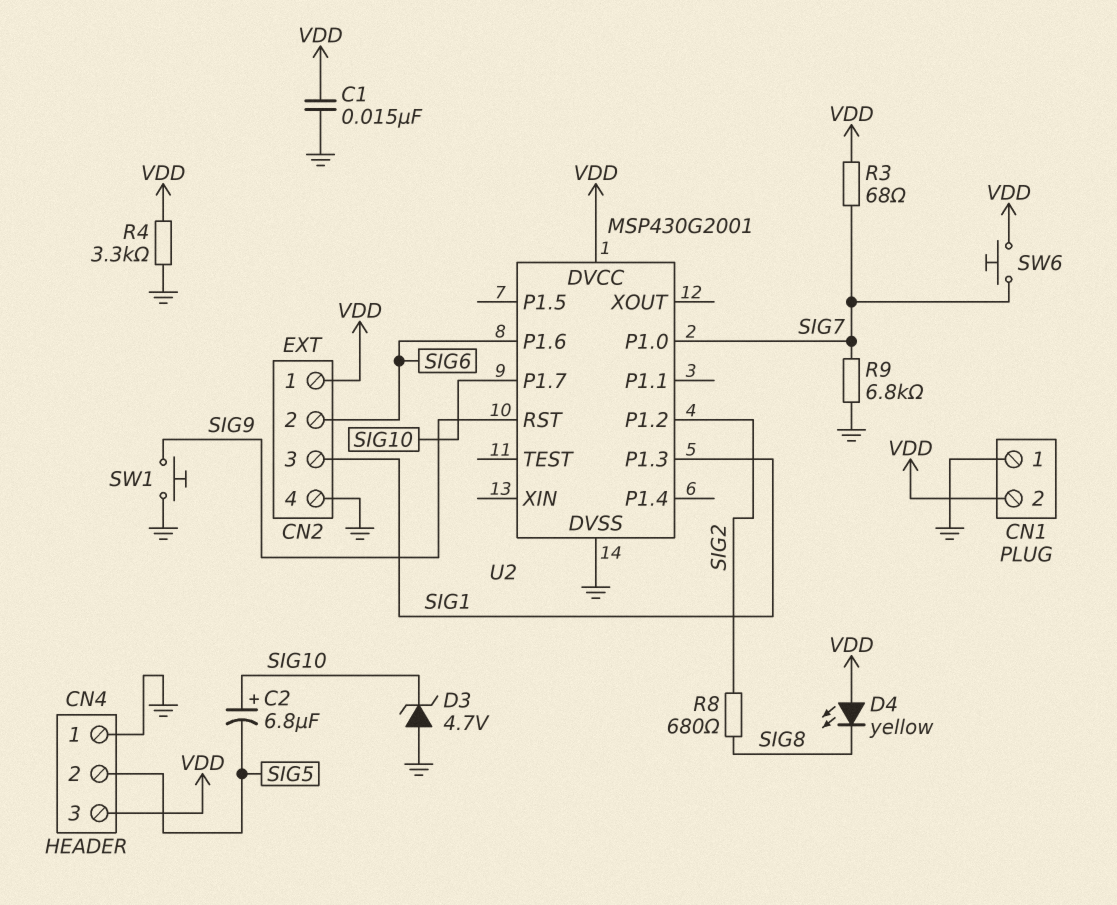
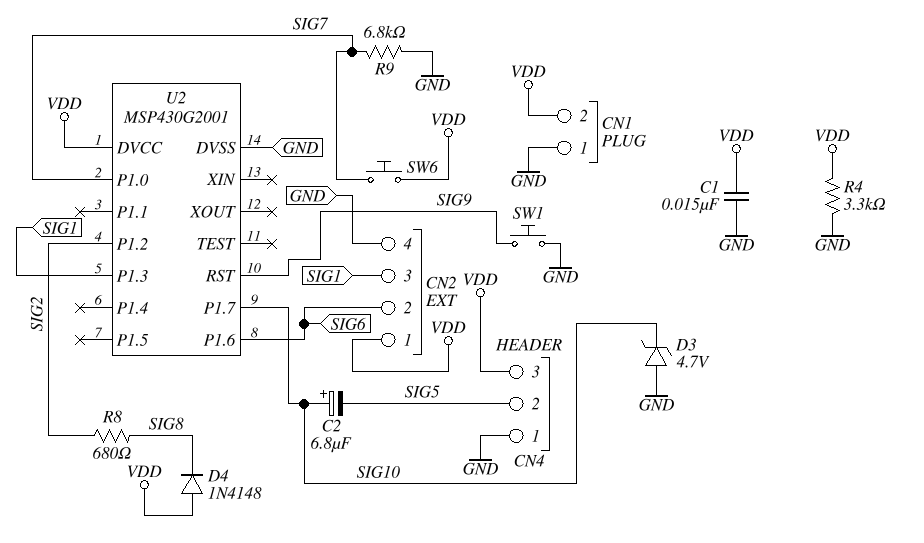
D4: LED yellow (A VDD, K SIG8) -> diode 1N4148 (A VDD, K SIG8)
R3: 68 (SIG7, VDD) -> none

